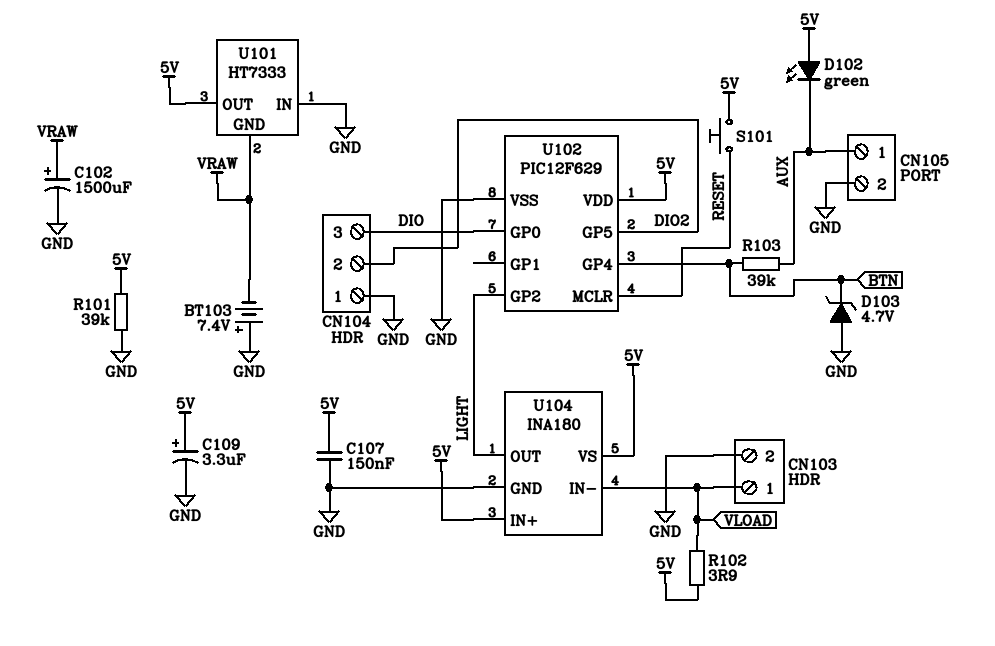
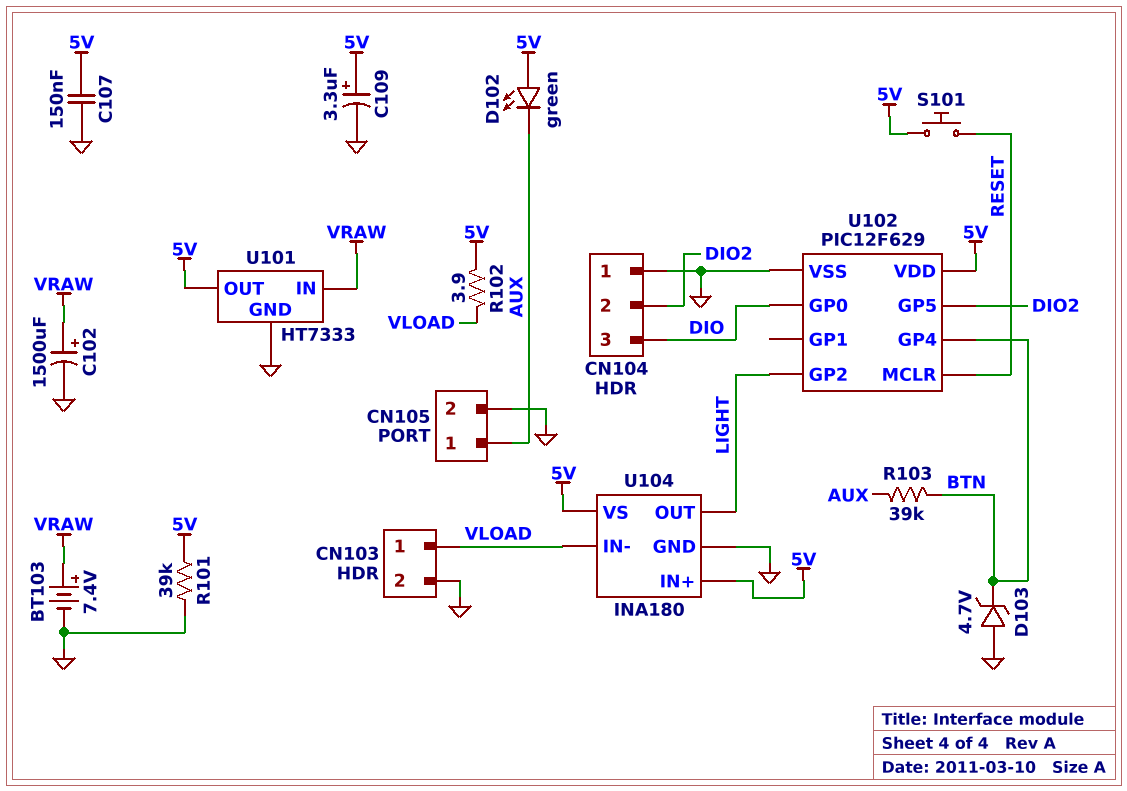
BT103: 7.4V (plus GND, minus VRAW) -> 7.4V (plus VRAW, minus GND)
U101 pin GND: VRAW -> GND
U101 pin IN: GND -> VRAW

